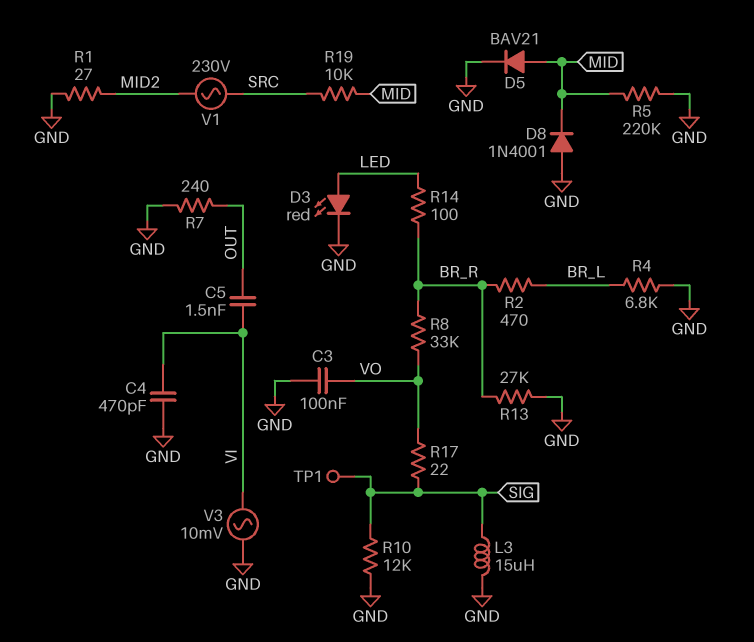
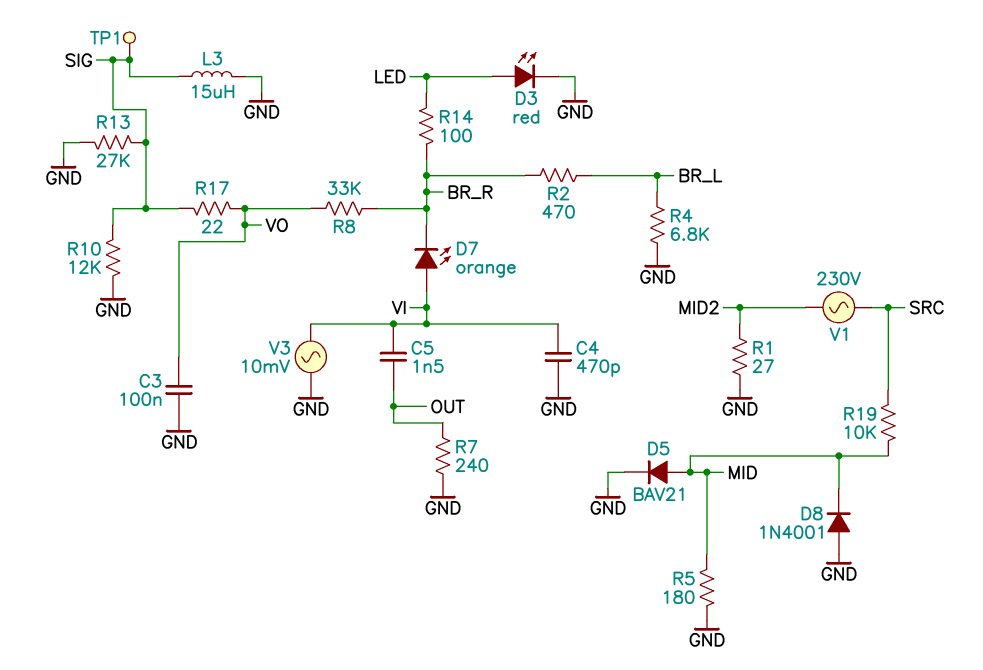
D7: none -> LED orange (A VI, K BR_R)
R5: 220k (GND, MID) -> 180 (GND, MID)
R13: 27k (BR_R, GND) -> 27k (GND, SIG)

